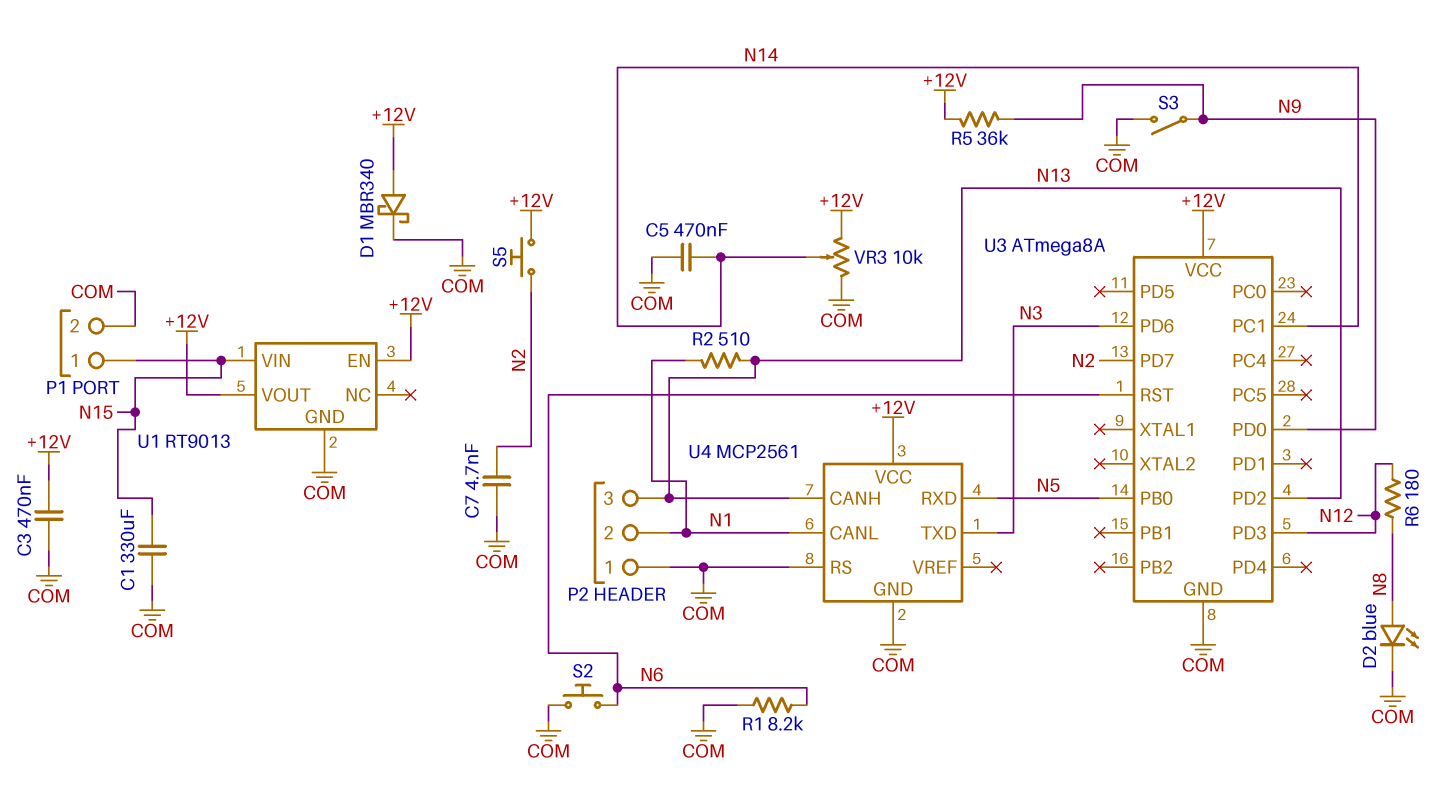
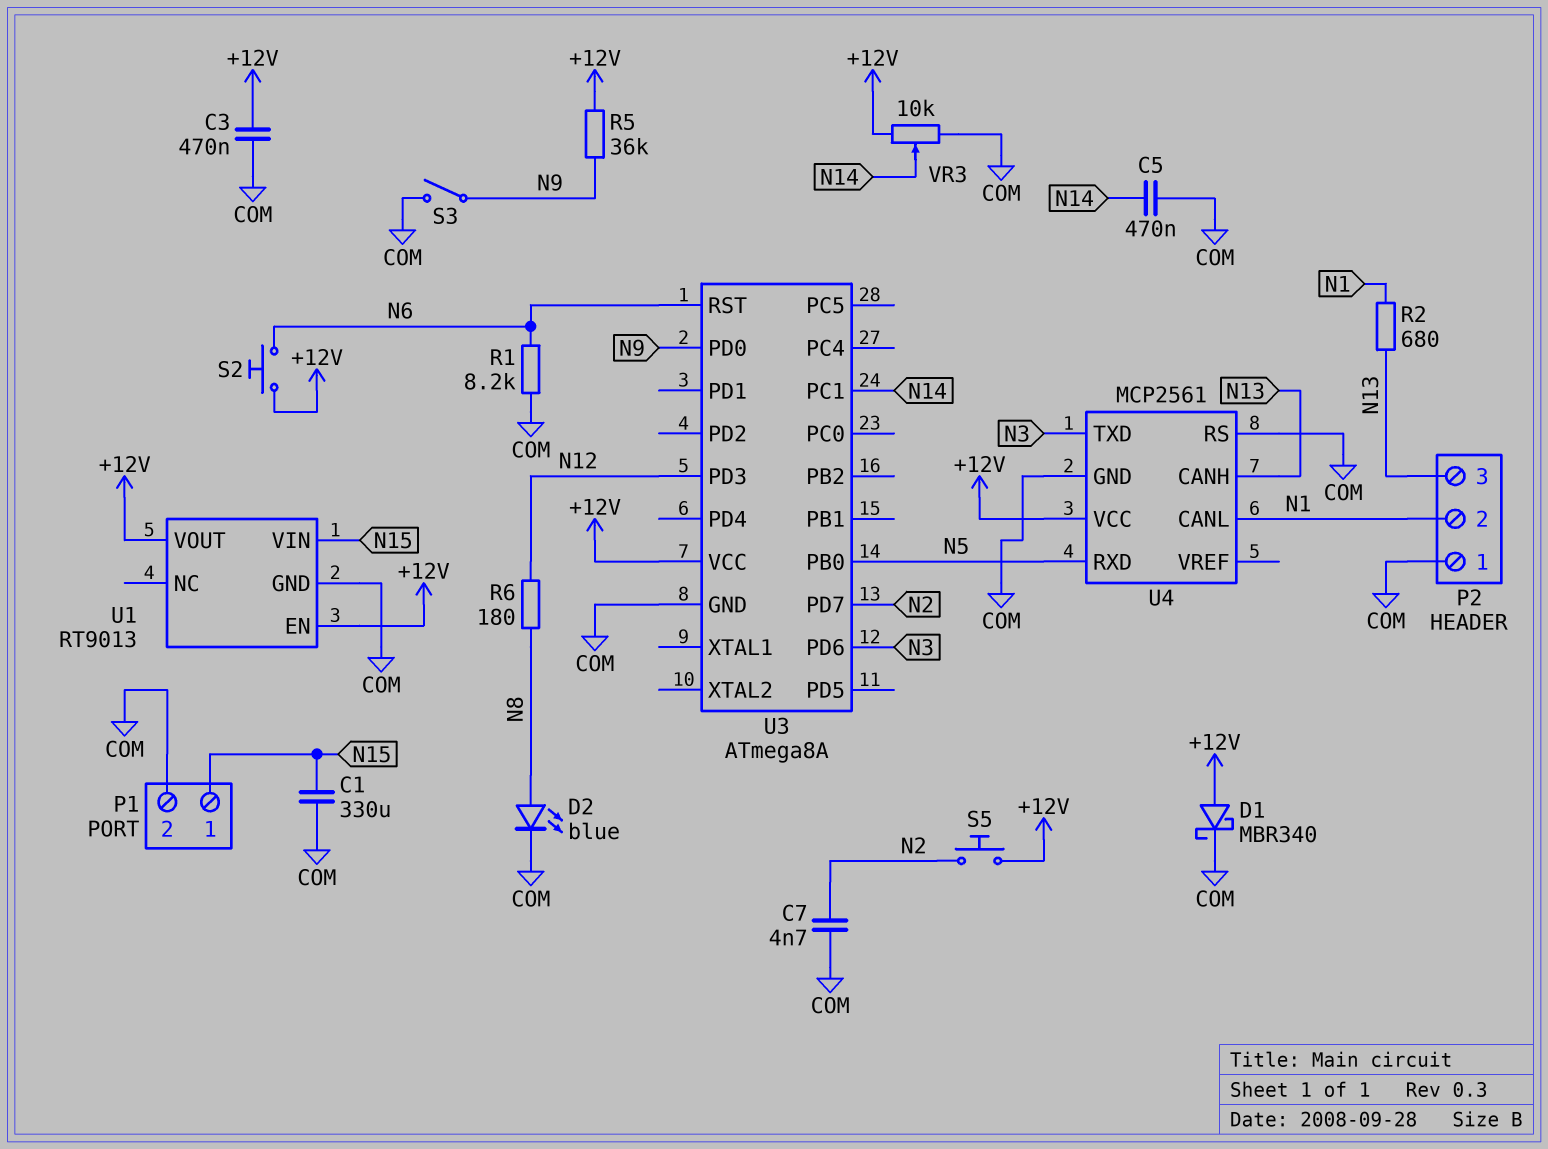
R2: 510 (N1, N13) -> 680 (N1, N13)
S2: button (COM, N6) -> button (+12V, N6)
U3 pin PD2: N13 -> none

